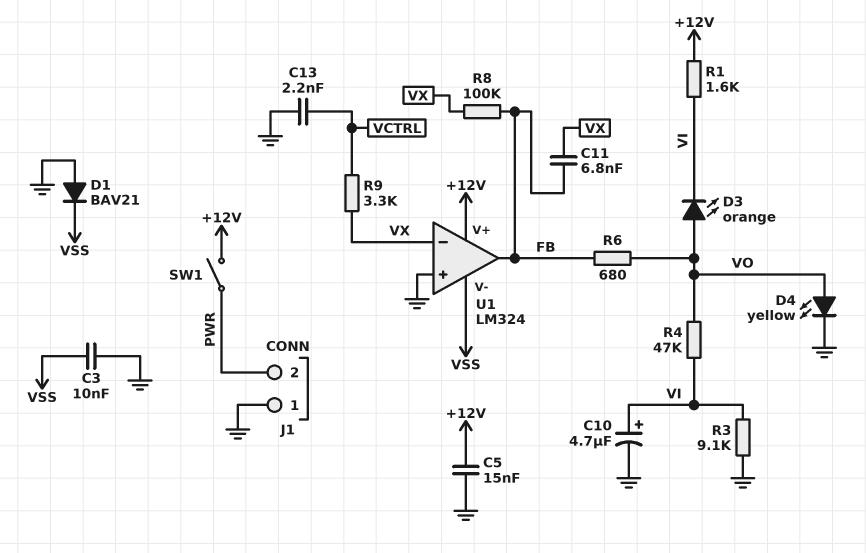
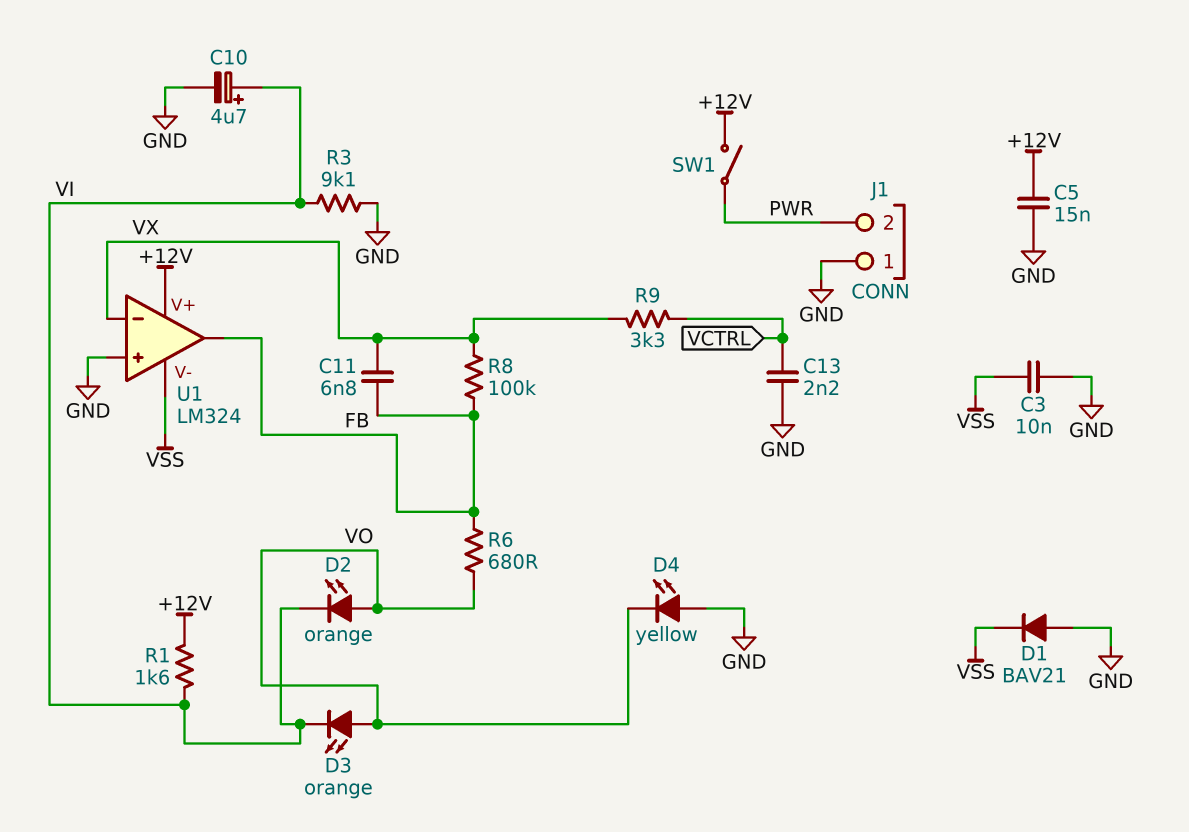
D2: none -> LED orange (A VO, K VI)
D4: LED yellow (A VO, K GND) -> LED yellow (A GND, K VO)
R4: 47k (VI, VO) -> none

